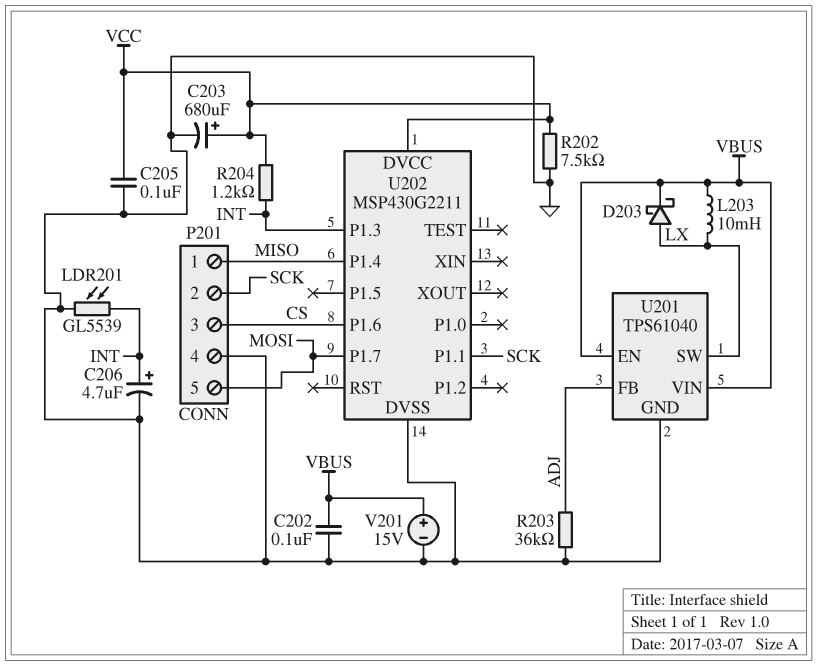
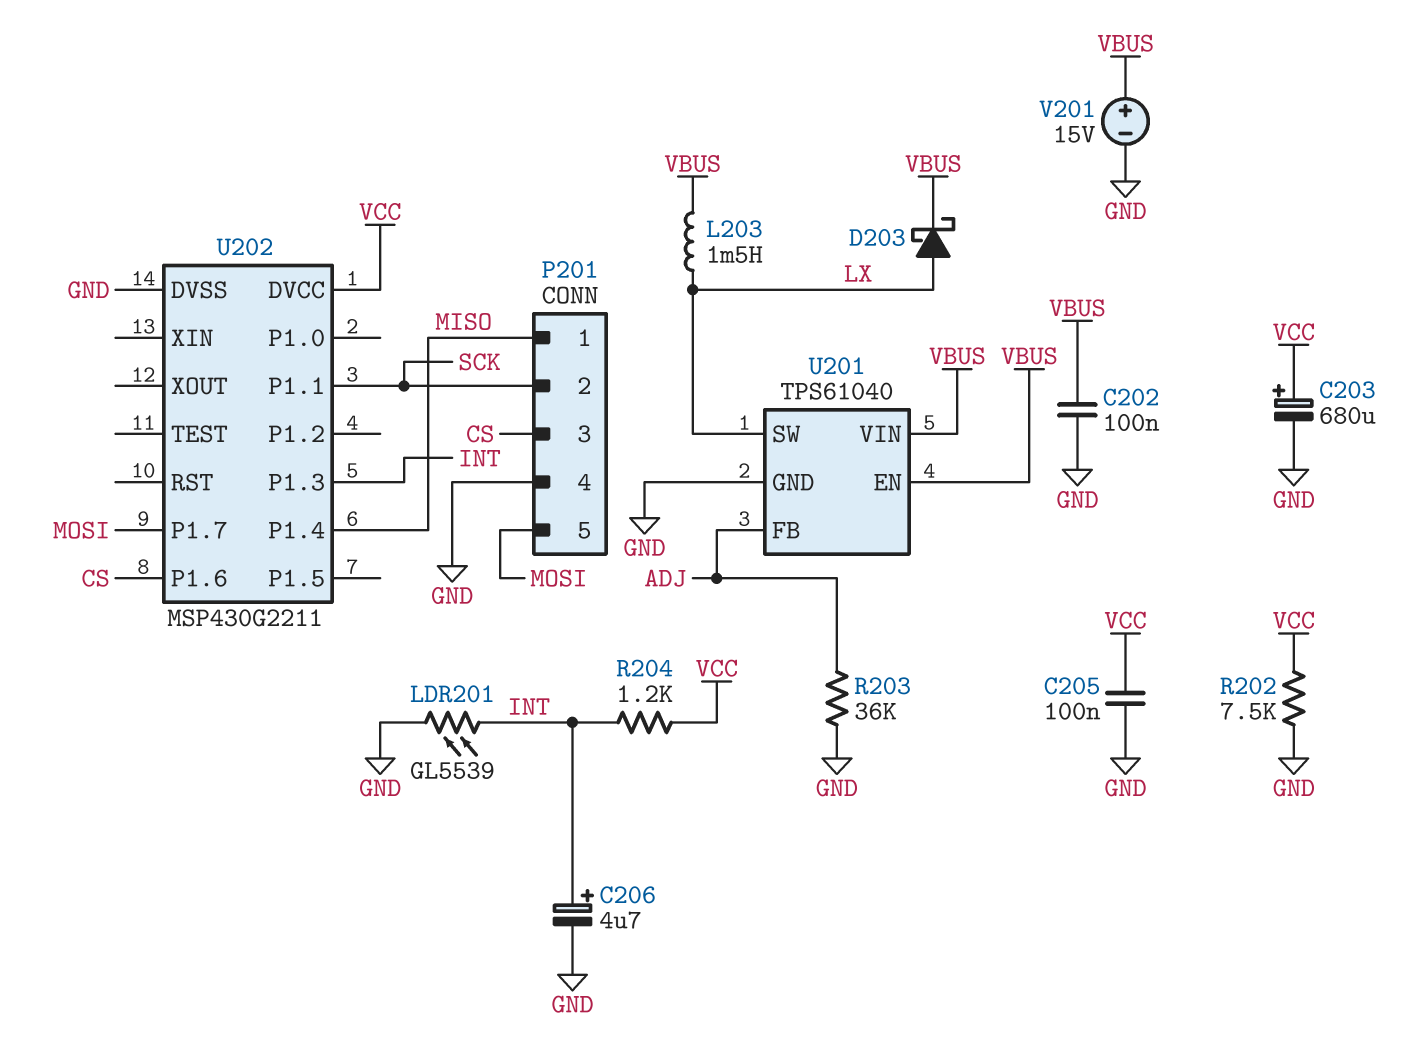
L203: 10mH (LX, VBUS) -> 1.5mH (LX, VBUS)

